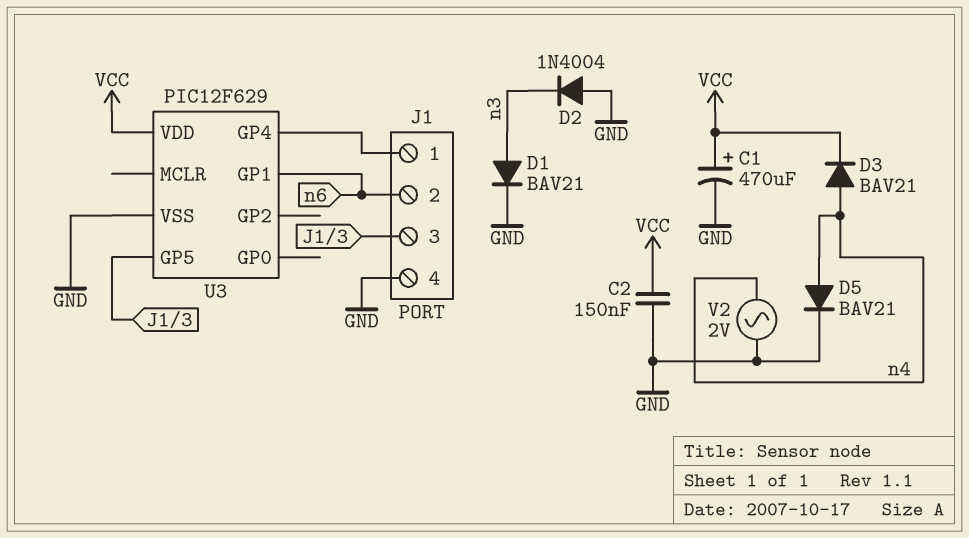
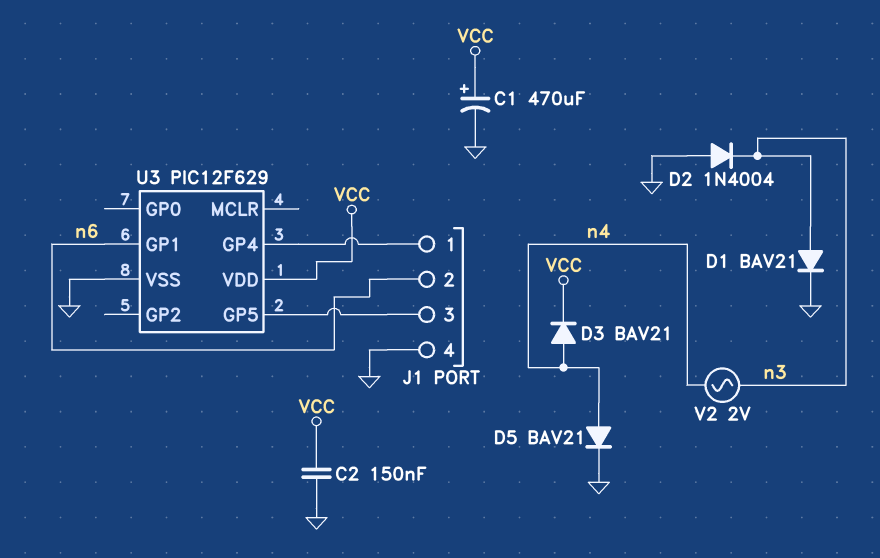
V2: AC 2V (GND, n4) -> AC 2V (n3, n4)

